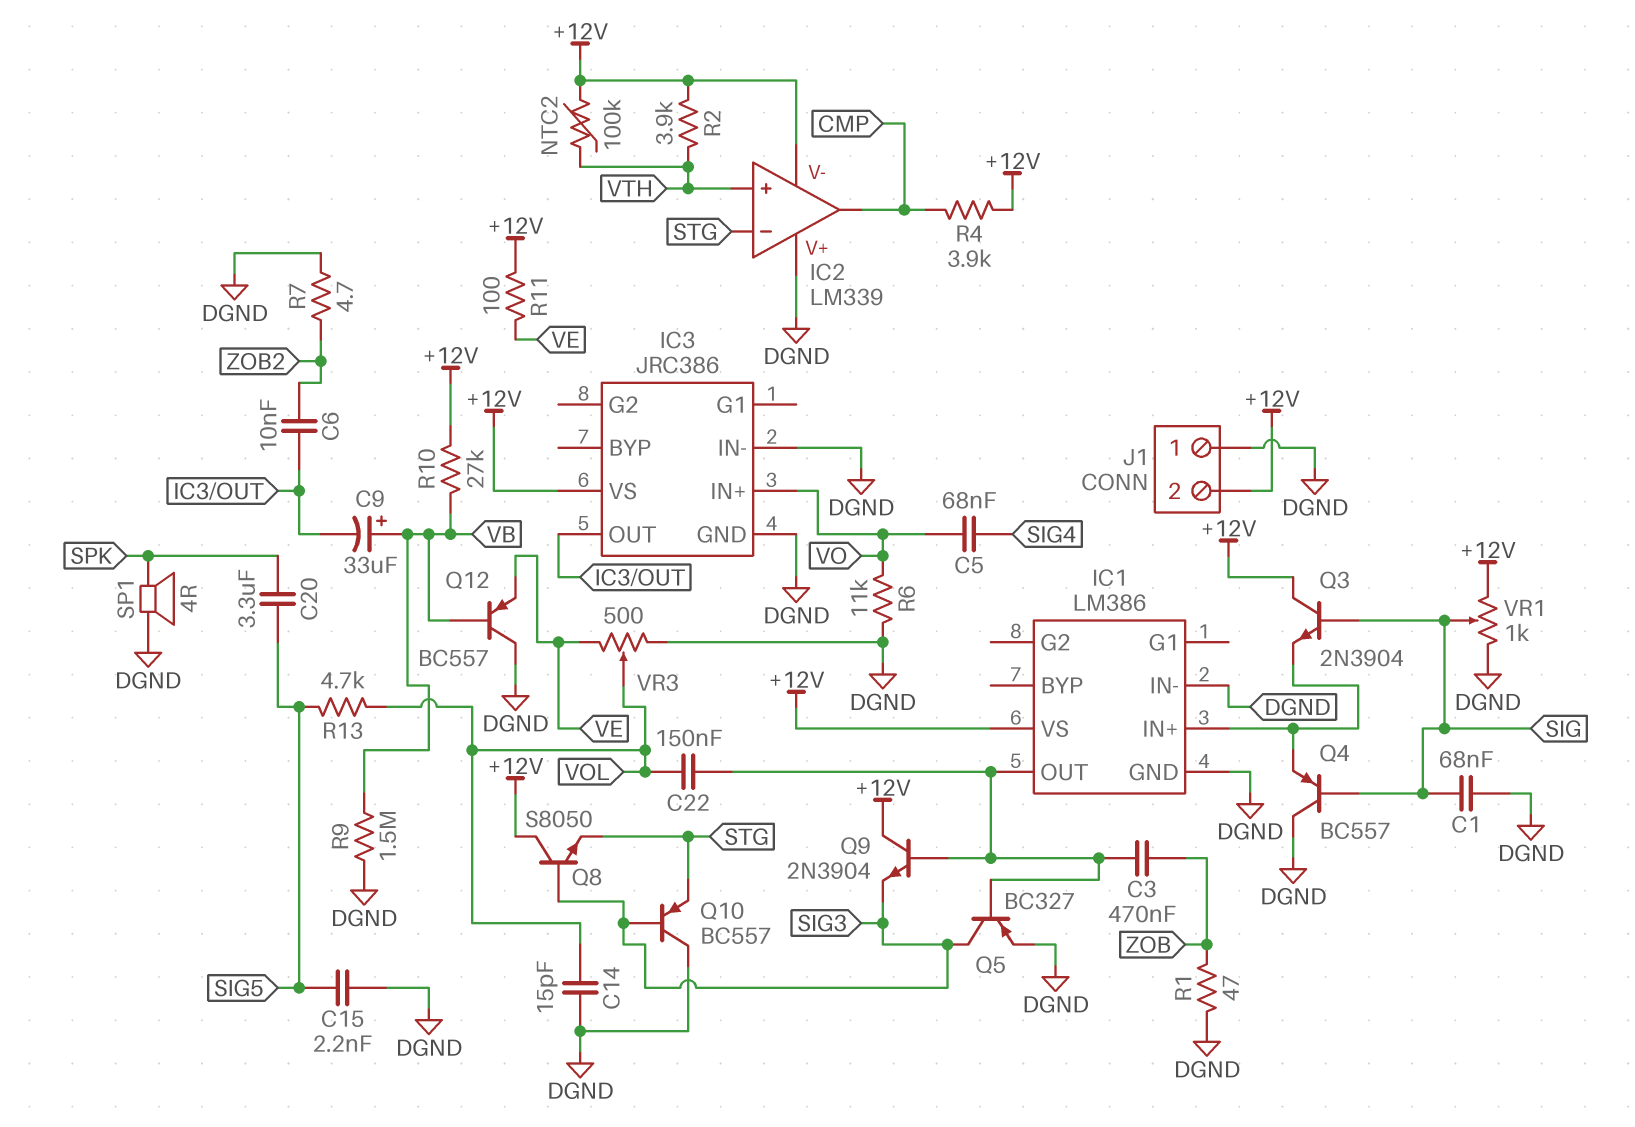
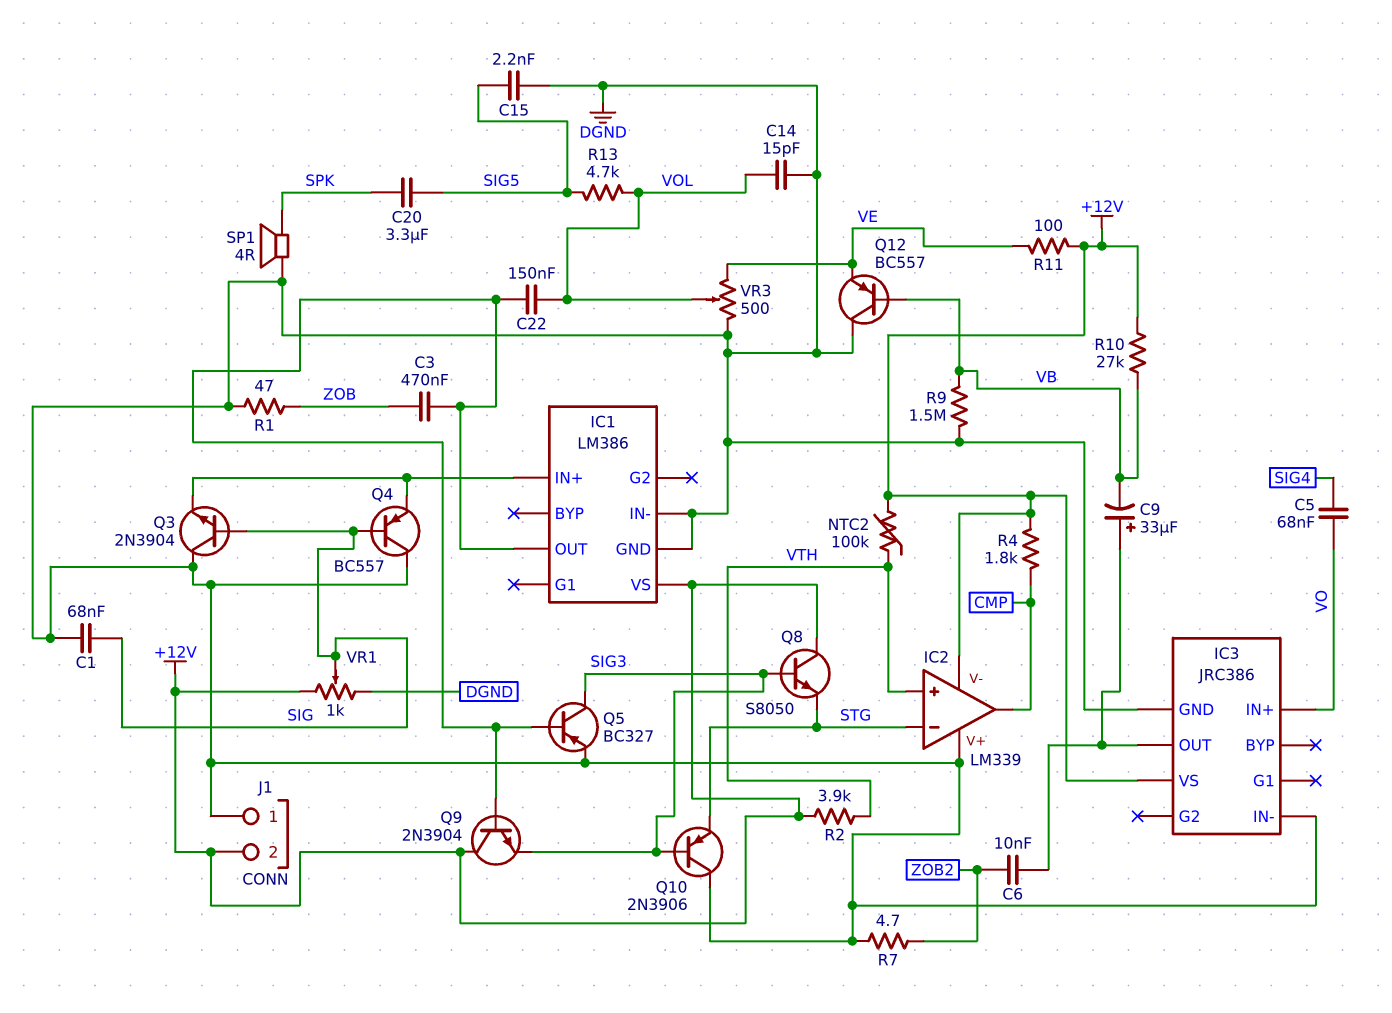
C9: 33uF (plus VB, minus IC3/OUT) -> 33uF (plus IC3/OUT, minus VB)
Q3: NPN 2N3904 (B SIG, C +12V, E IC1/IN+) -> NPN 2N3904 (B SIG, C DGND, E IC1/IN+)
Q10: PNP BC557 (B SIG3, C DGND, E STG) -> PNP 2N3906 (B SIG3, C DGND, E STG)
R4: 3.9k (+12V, CMP) -> 1.8k (+12V, CMP)
R6: 11k (DGND, VO) -> none

